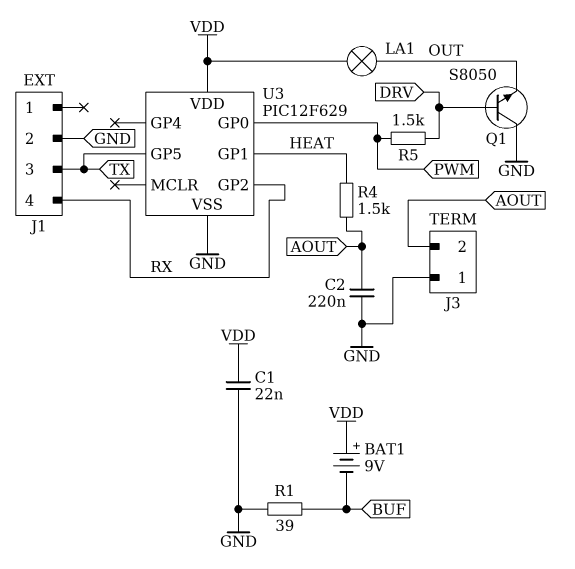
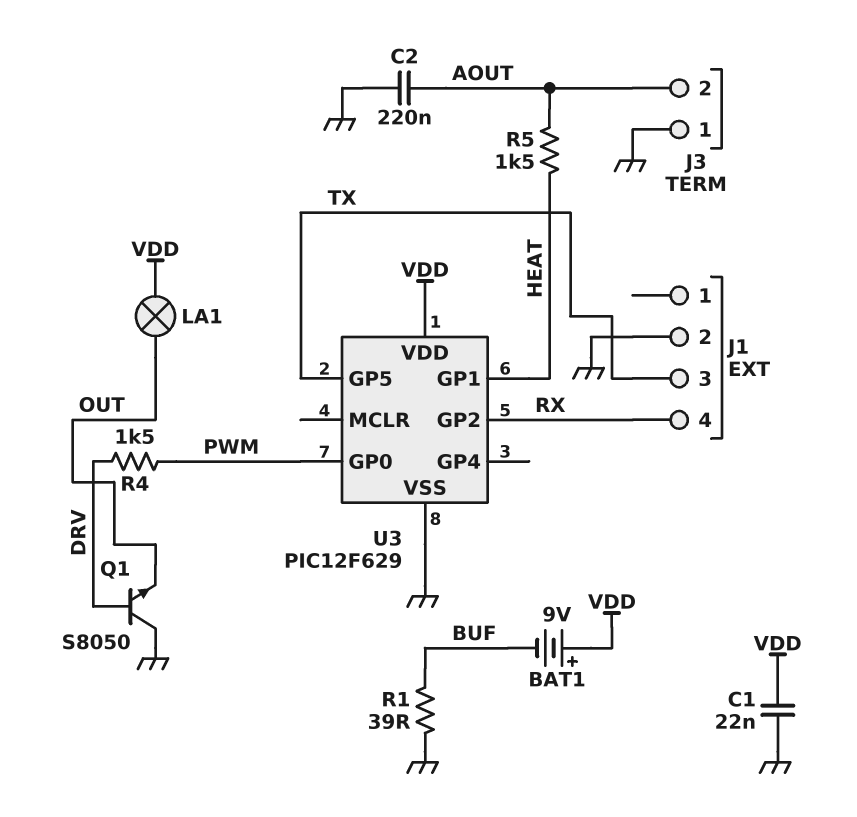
R4: 1.5k (AOUT, HEAT) -> 1.5k (DRV, PWM)
R5: 1.5k (DRV, PWM) -> 1.5k (AOUT, HEAT)

